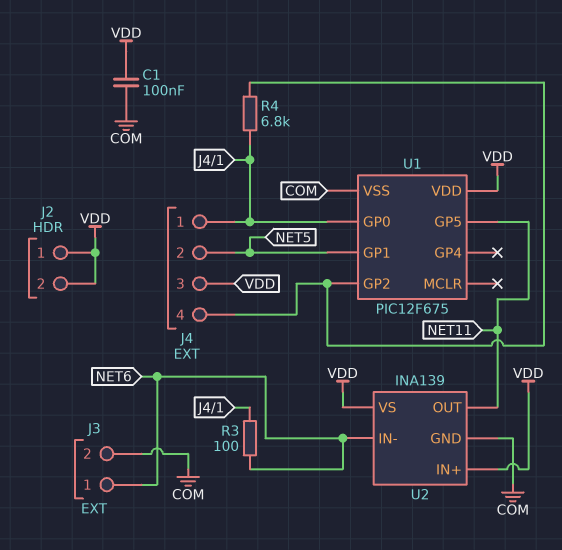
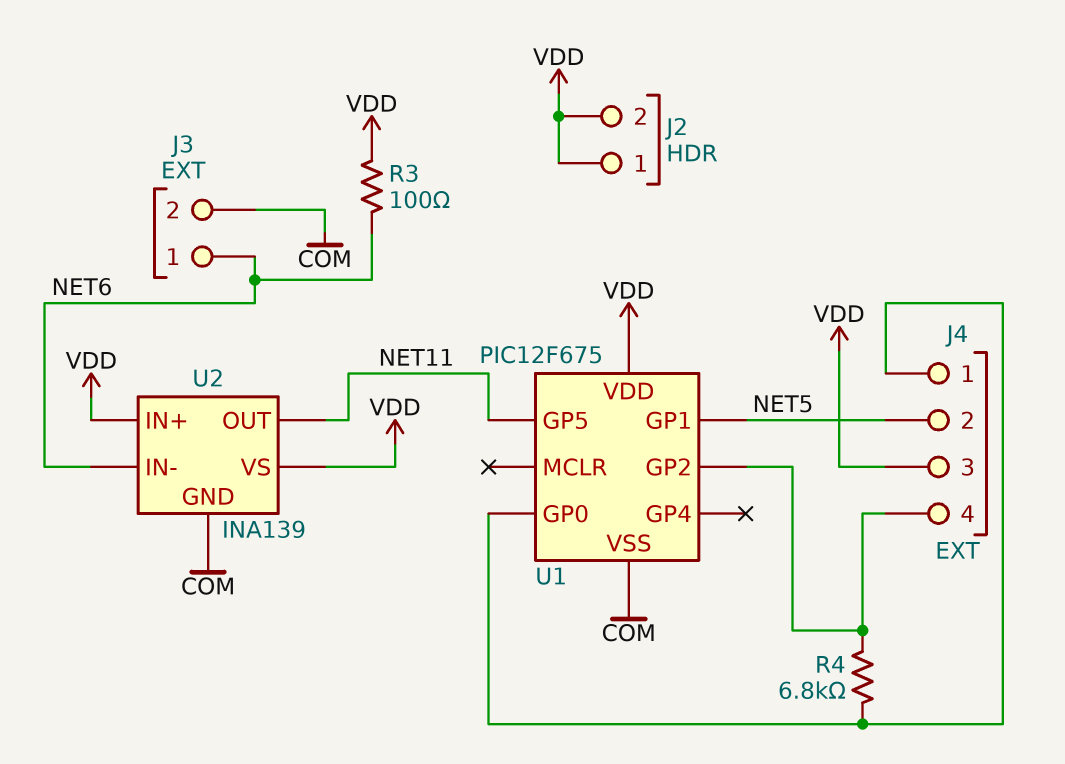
C1: 100nF (COM, VDD) -> none
R3: 100 (J4/1, NET6) -> 100 (NET6, VDD)

